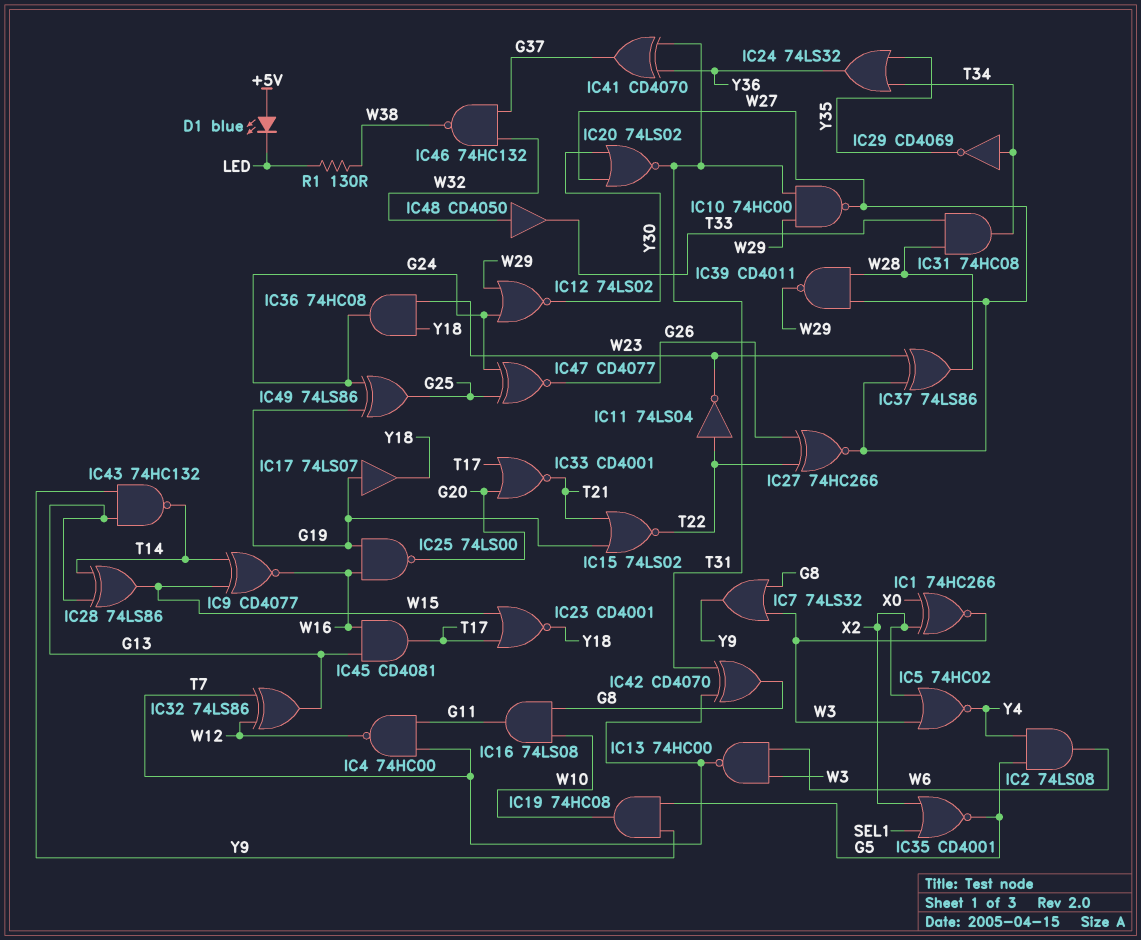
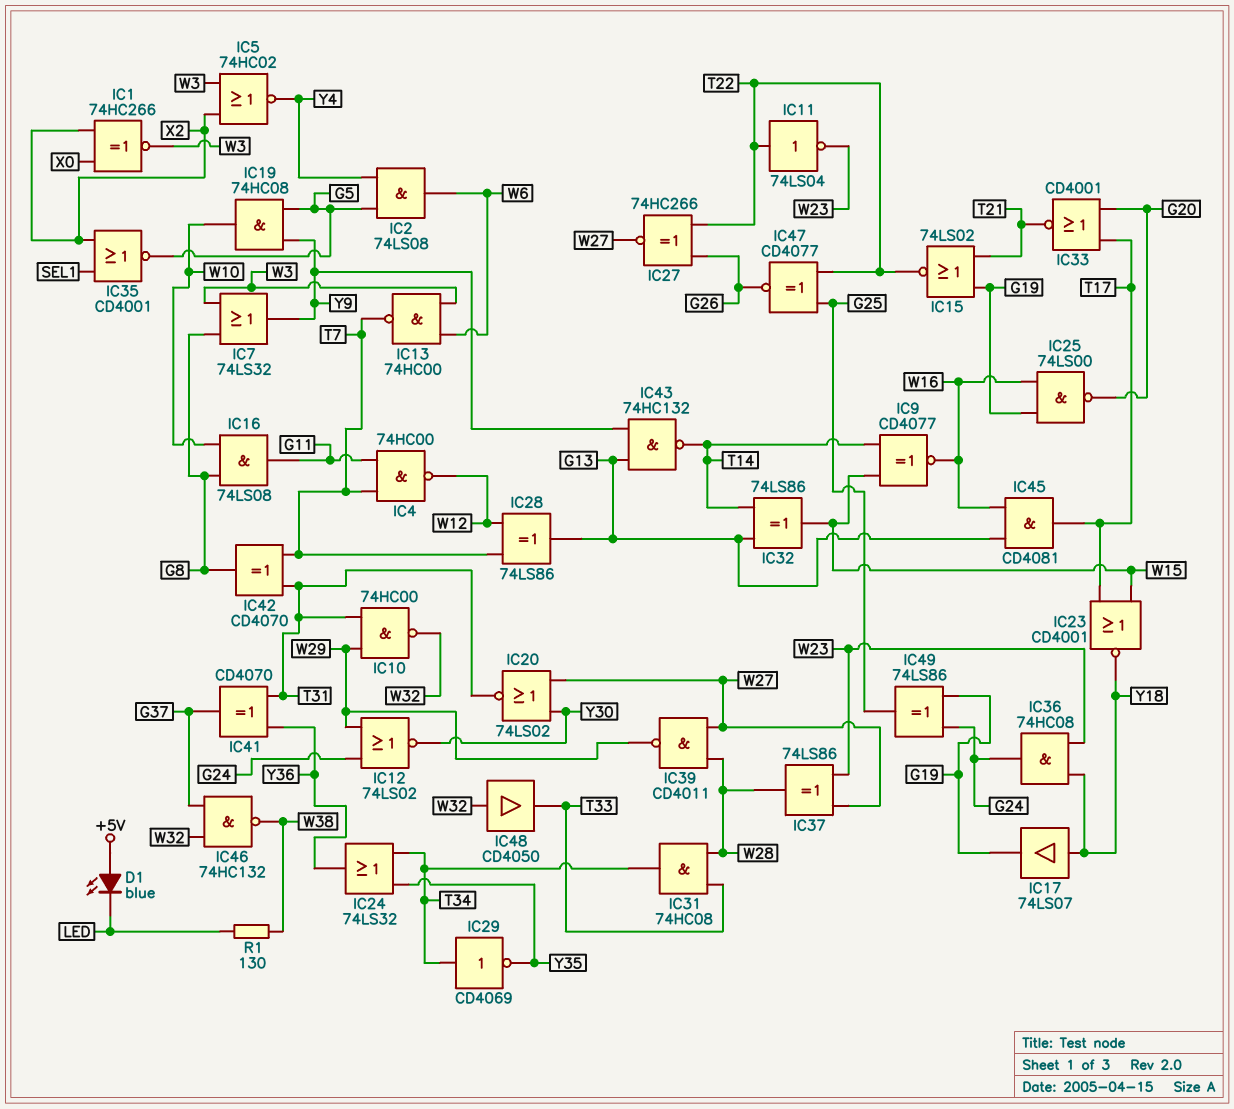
IC10: NAND 74HC00 (in T31, in W29, out W27) -> NAND 74HC00 (in T31, in W29, out W32)
IC17: buffer 74LS07 (in G19, out Y18) -> buffer 74LS07 (in Y18, out G19)
IC28: XOR 74LS86 (in G13, in T14, out W15) -> XOR 74LS86 (in T7, in W12, out G13)
IC32: XOR 74LS86 (in T7, in W12, out G13) -> XOR 74LS86 (in G13, in T14, out W15)
IC47: XNOR CD4077 (in G24, in G25, out G26) -> XNOR CD4077 (in G25, in T22, out G26)

